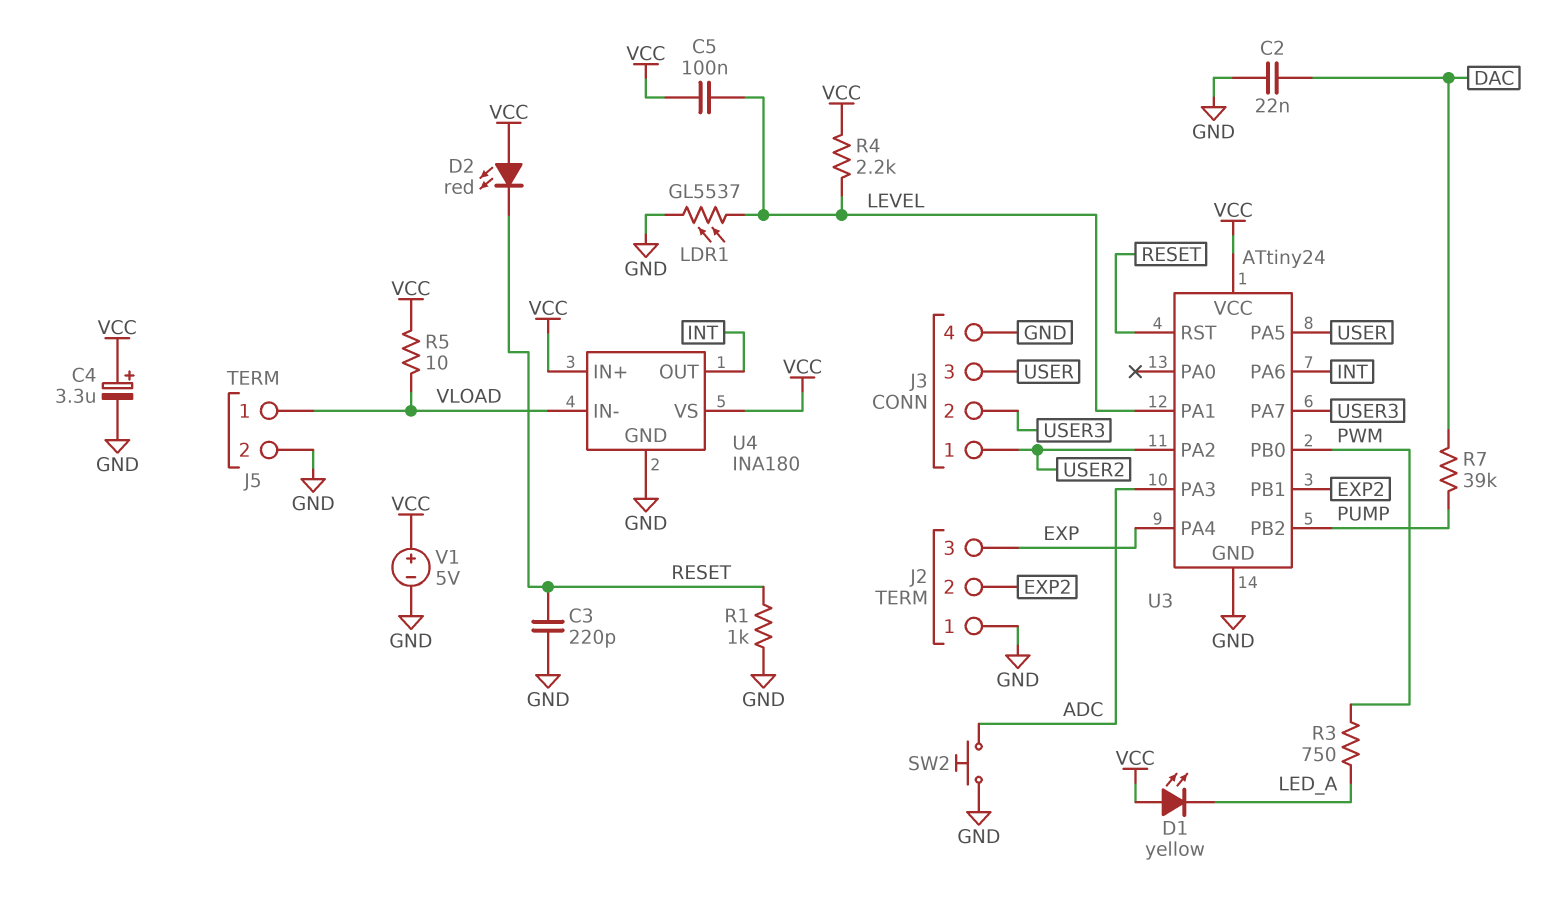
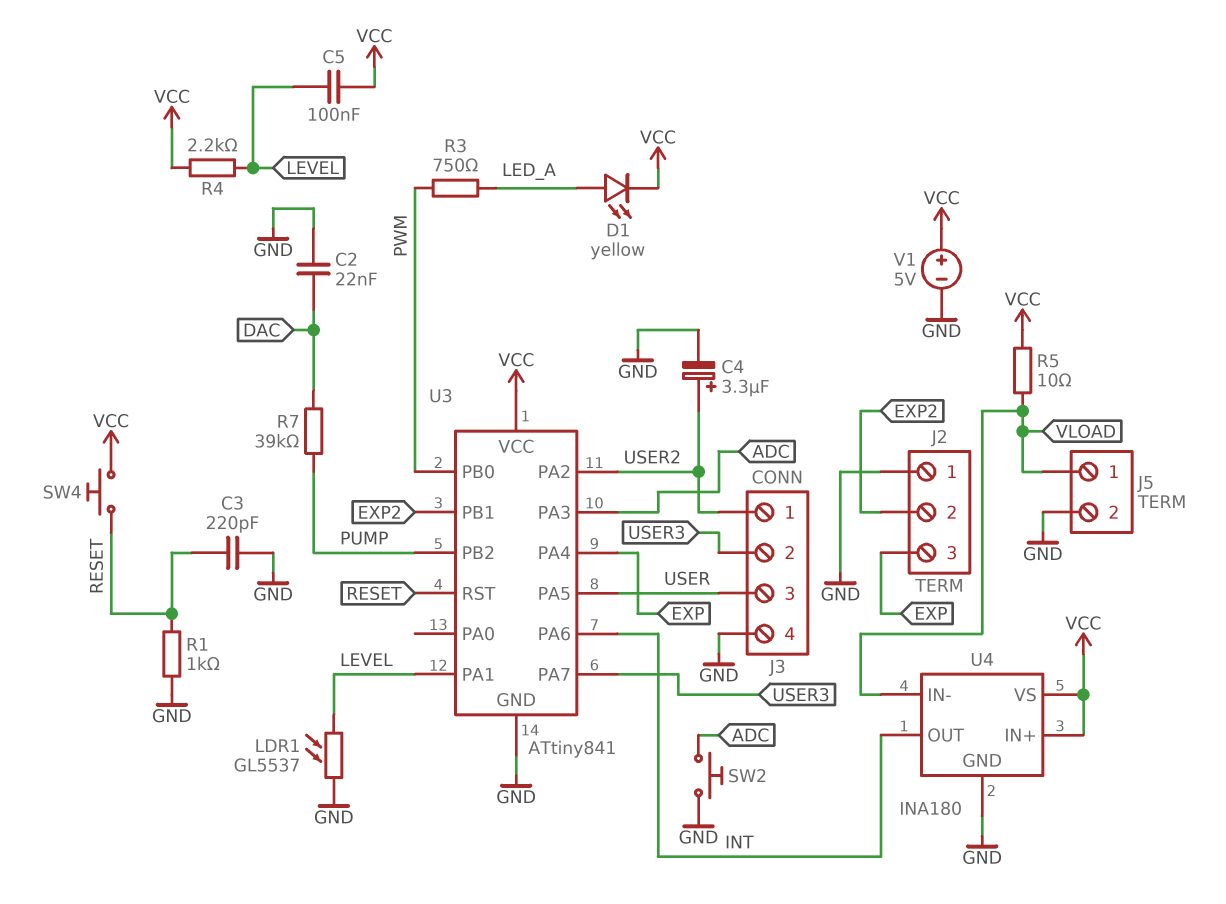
C4: 3.3uF (plus VCC, minus GND) -> 3.3uF (plus USER2, minus GND)
D1: LED yellow (A VCC, K LED_A) -> LED yellow (A LED_A, K VCC)
D2: LED red (A VCC, K RESET) -> none
SW4: none -> button (RESET, VCC)
U3: ATtiny24 -> ATtiny841

